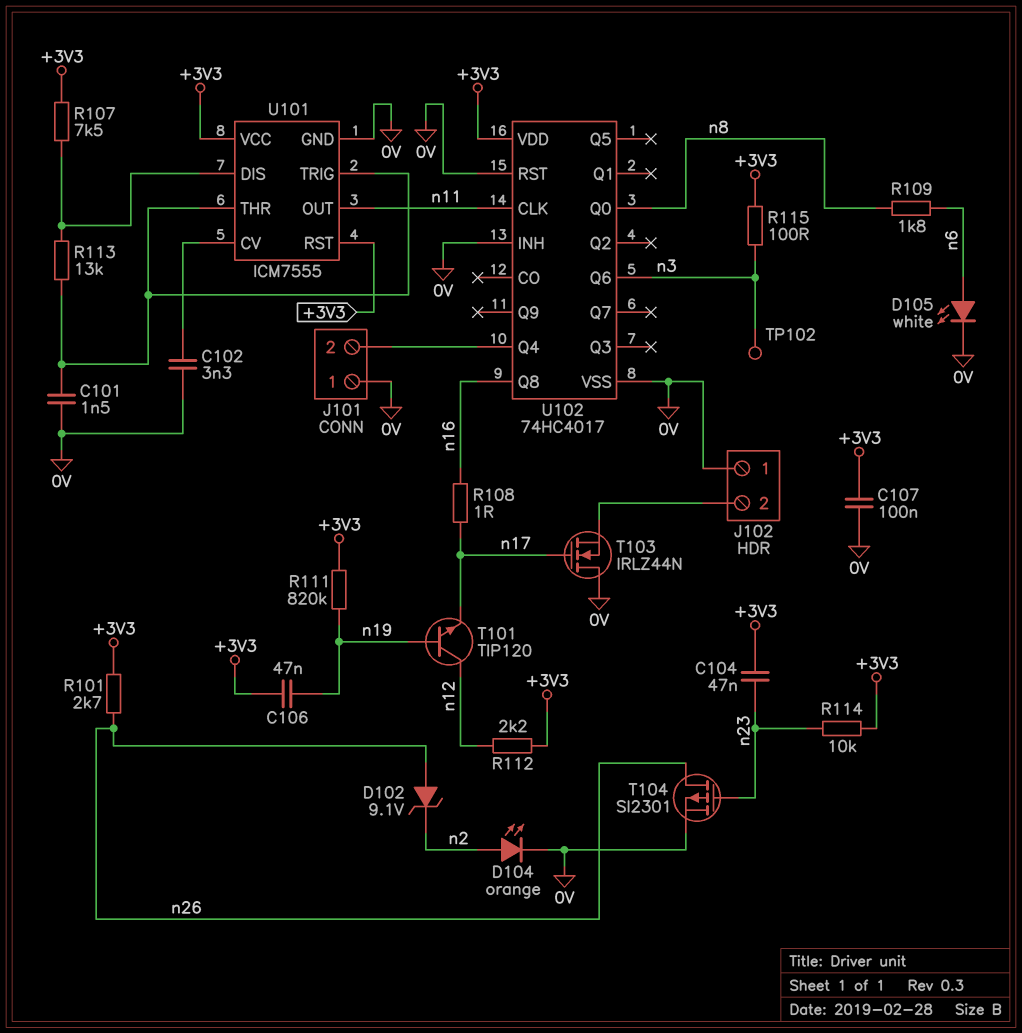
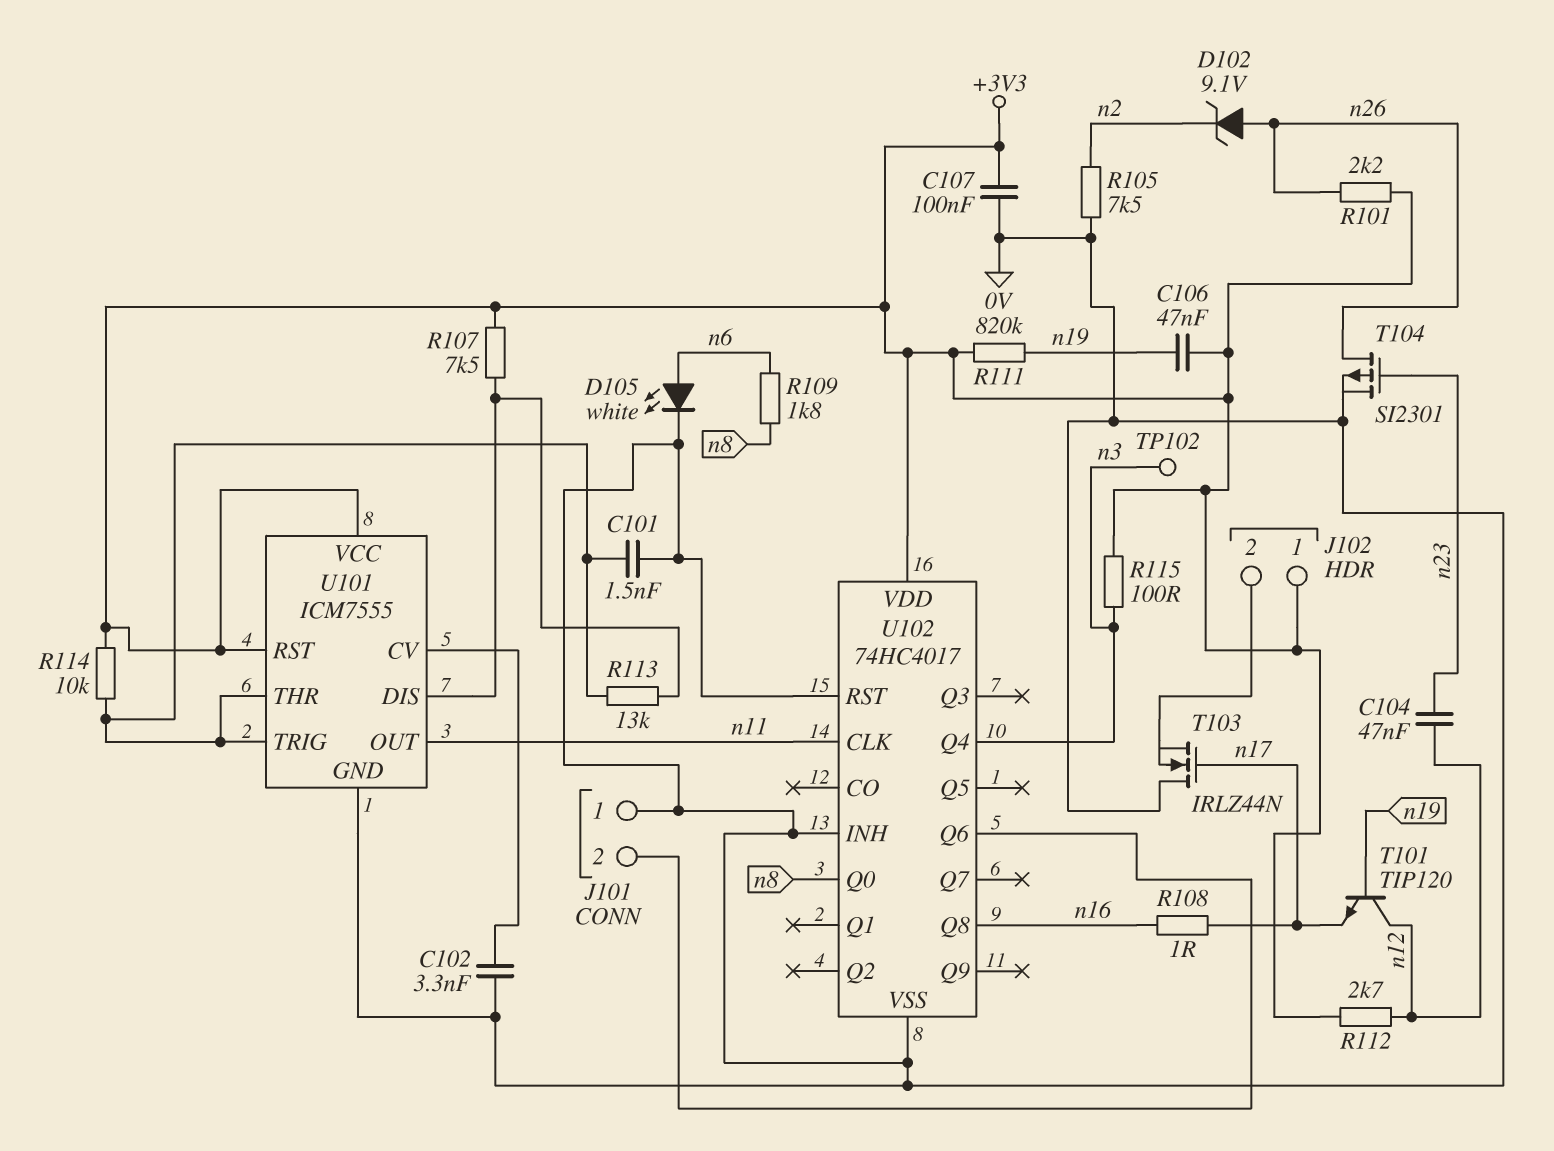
C104: 47nF (+3V3, n23) -> 47nF (n12, n23)
D104: LED orange (A n2, K 0V) -> none
J102 pin 1: 0V -> +3V3
R101: 2.7k (+3V3, n26) -> 2.2k (+3V3, n26)
R105: none -> 7.5k (0V, n2)
R112: 2.2k (+3V3, n12) -> 2.7k (+3V3, n12)
R114: 10k (+3V3, n23) -> 10k (+3V3, U101/THR)
U102 pin Q4: J101/2 -> n3
U102 pin Q6: n3 -> J101/2

